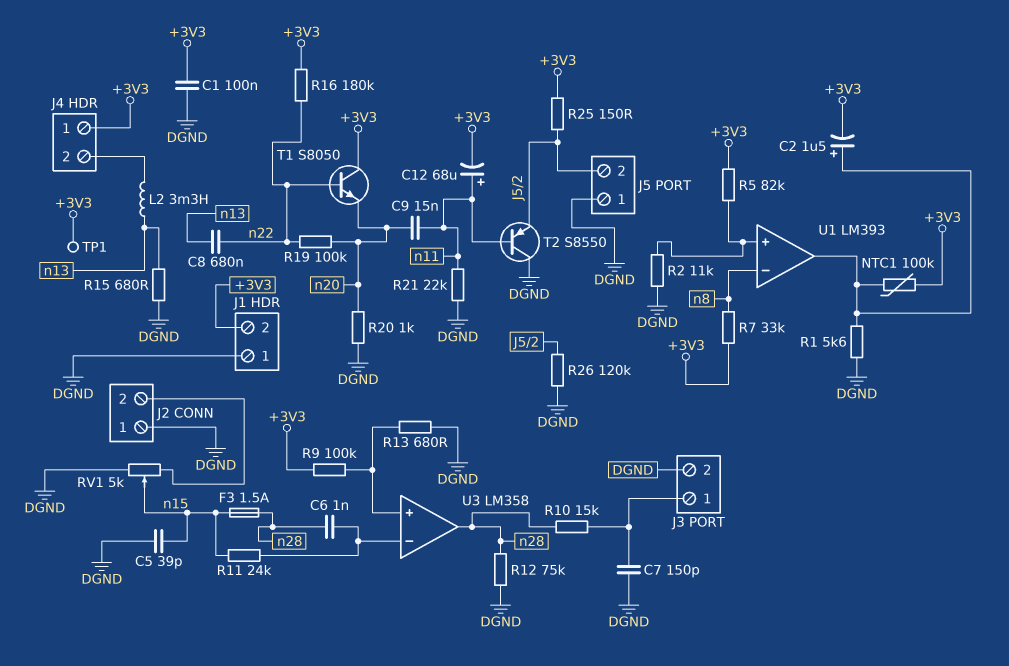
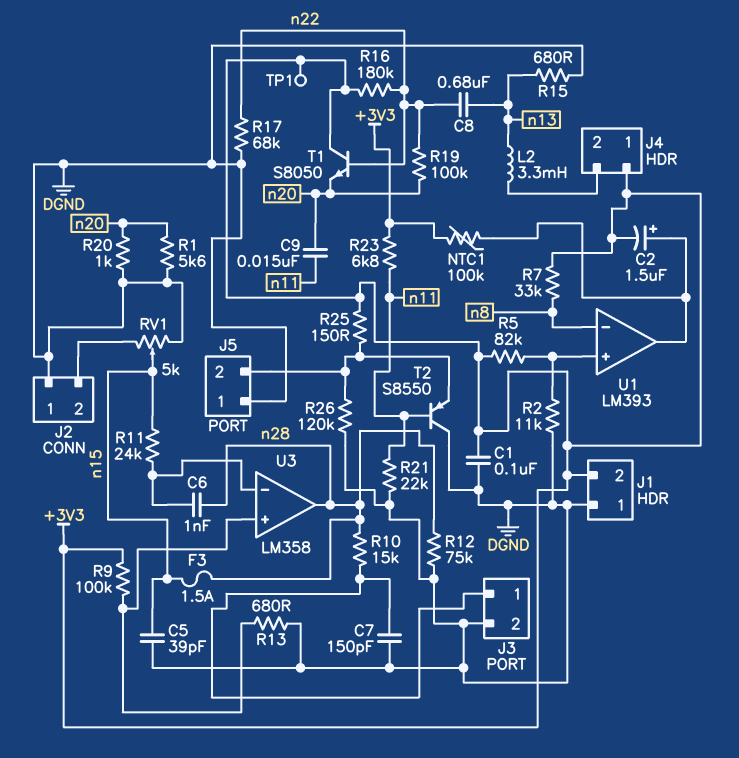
C12: 68uF (plus n11, minus +3V3) -> none
R1: 5.6k (DGND, U1/out) -> 5.6k (DGND, n20)
R17: none -> 68k (DGND, n22)
R23: none -> 6.8k (+3V3, n11)

